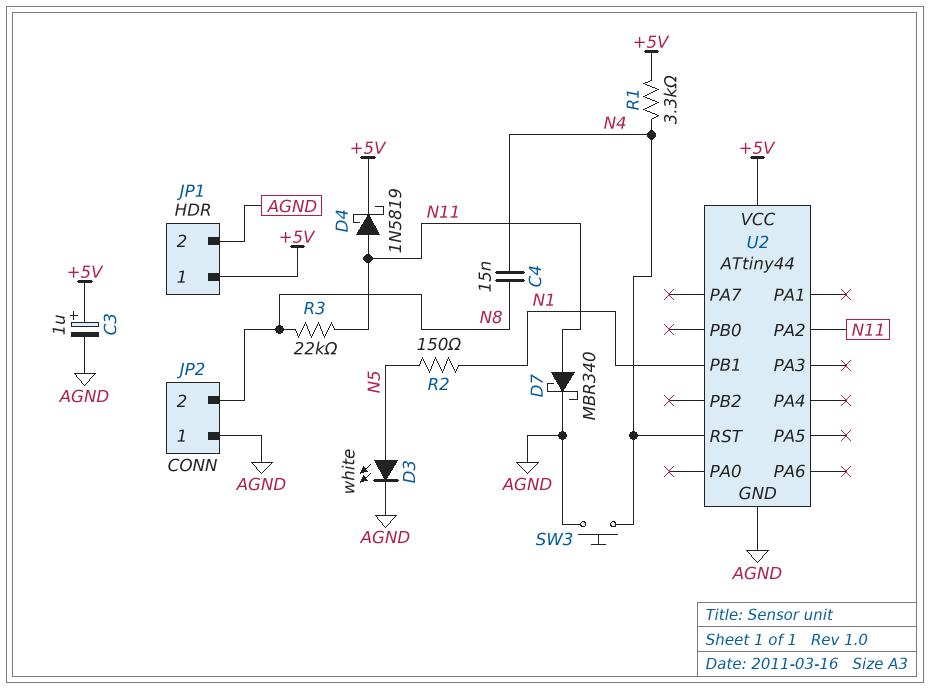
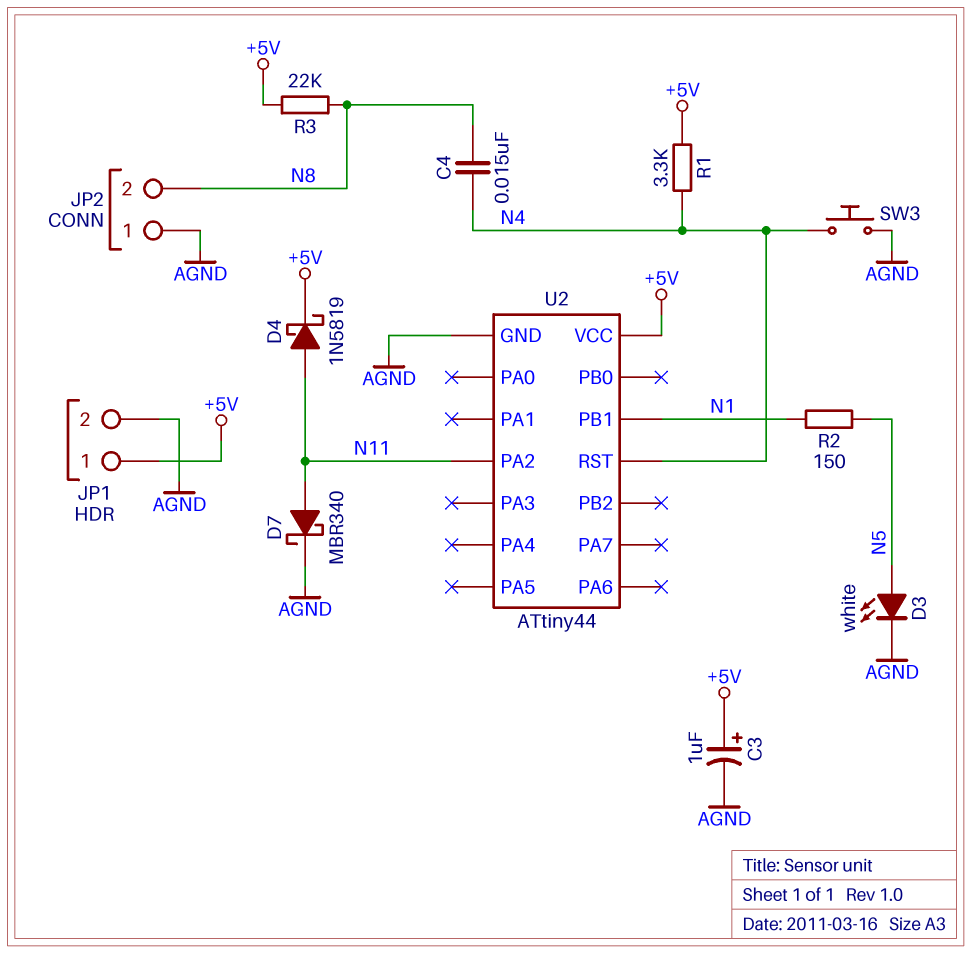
R3: 22k (N8, N11) -> 22k (+5V, N8)

